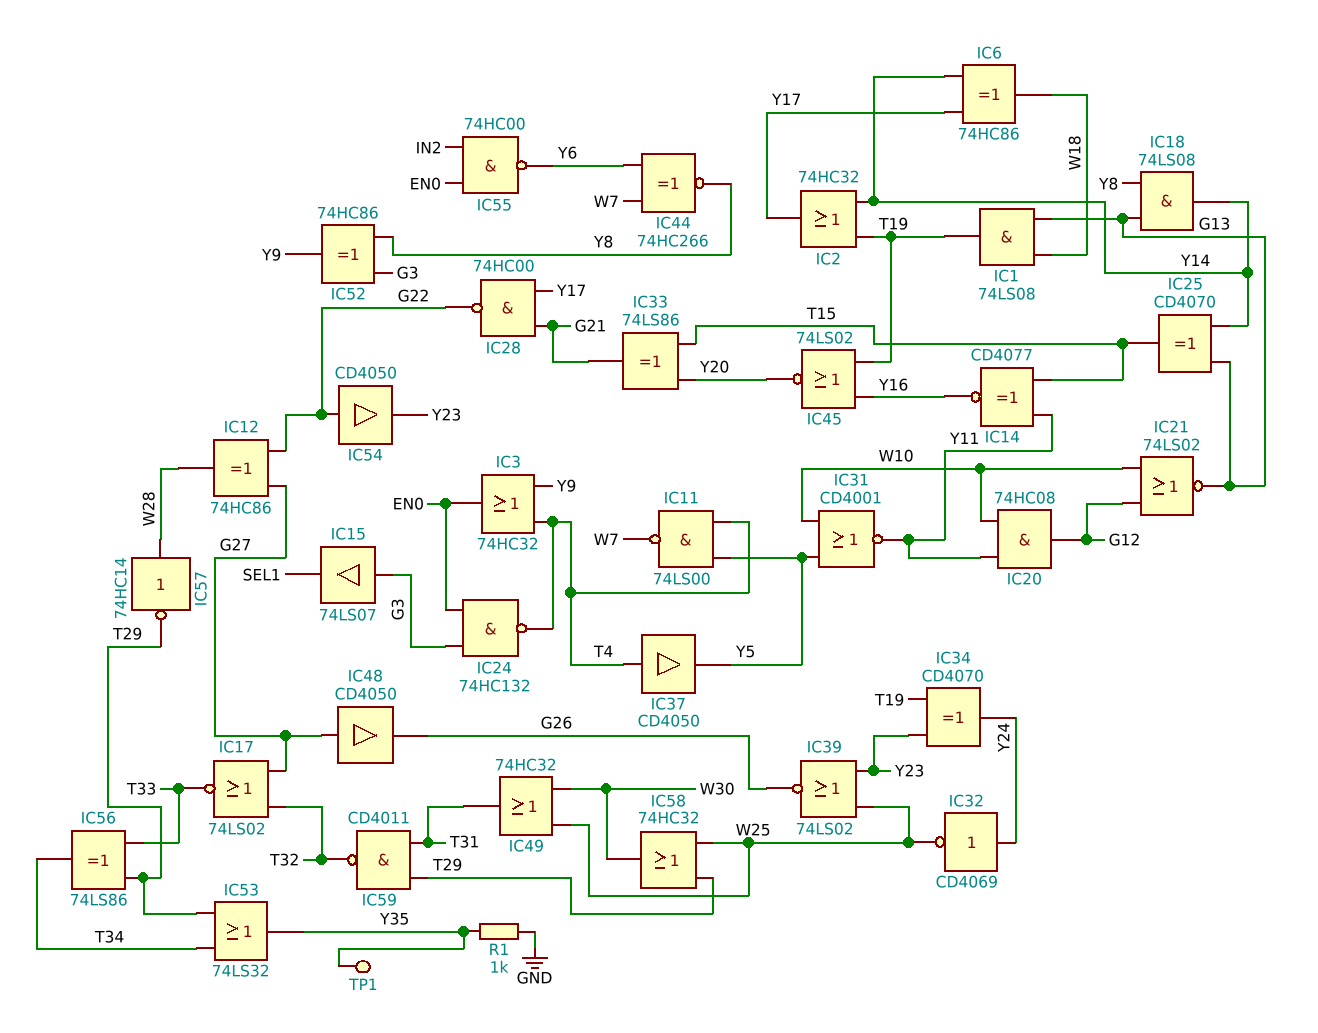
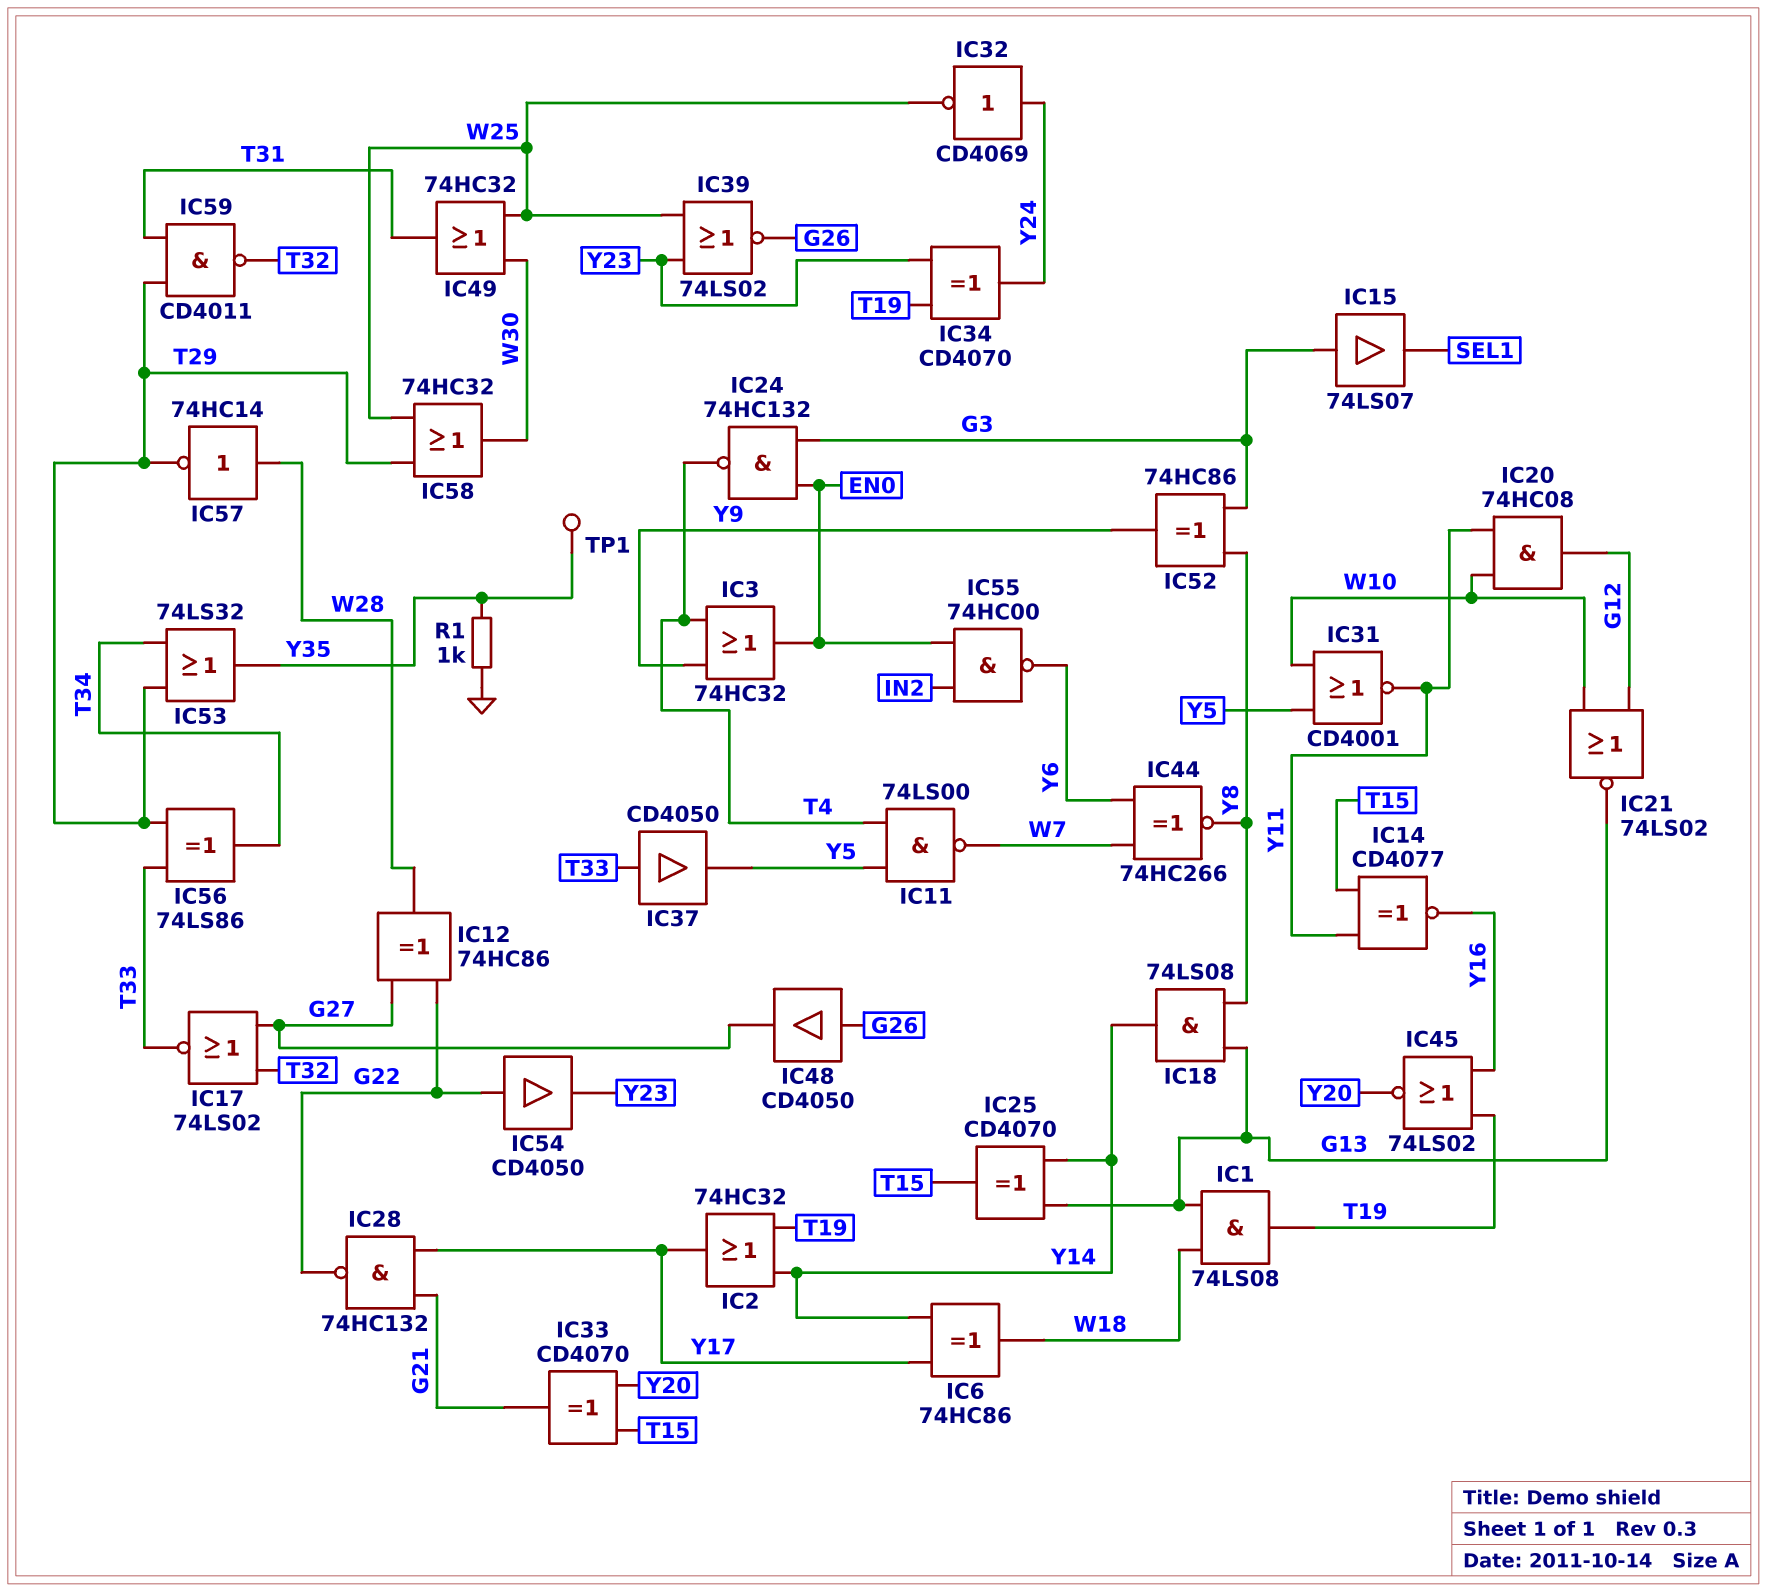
IC28: NAND 74HC00 (in G21, in Y17, out G22) -> NAND 74HC132 (in G21, in Y17, out G22)
IC33: XOR 74LS86 (in T15, in Y20, out G21) -> XOR CD4070 (in T15, in Y20, out G21)
IC37: buffer CD4050 (in T4, out Y5) -> buffer CD4050 (in T33, out Y5)
IC48: buffer CD4050 (in G27, out G26) -> buffer CD4050 (in G26, out G27)

